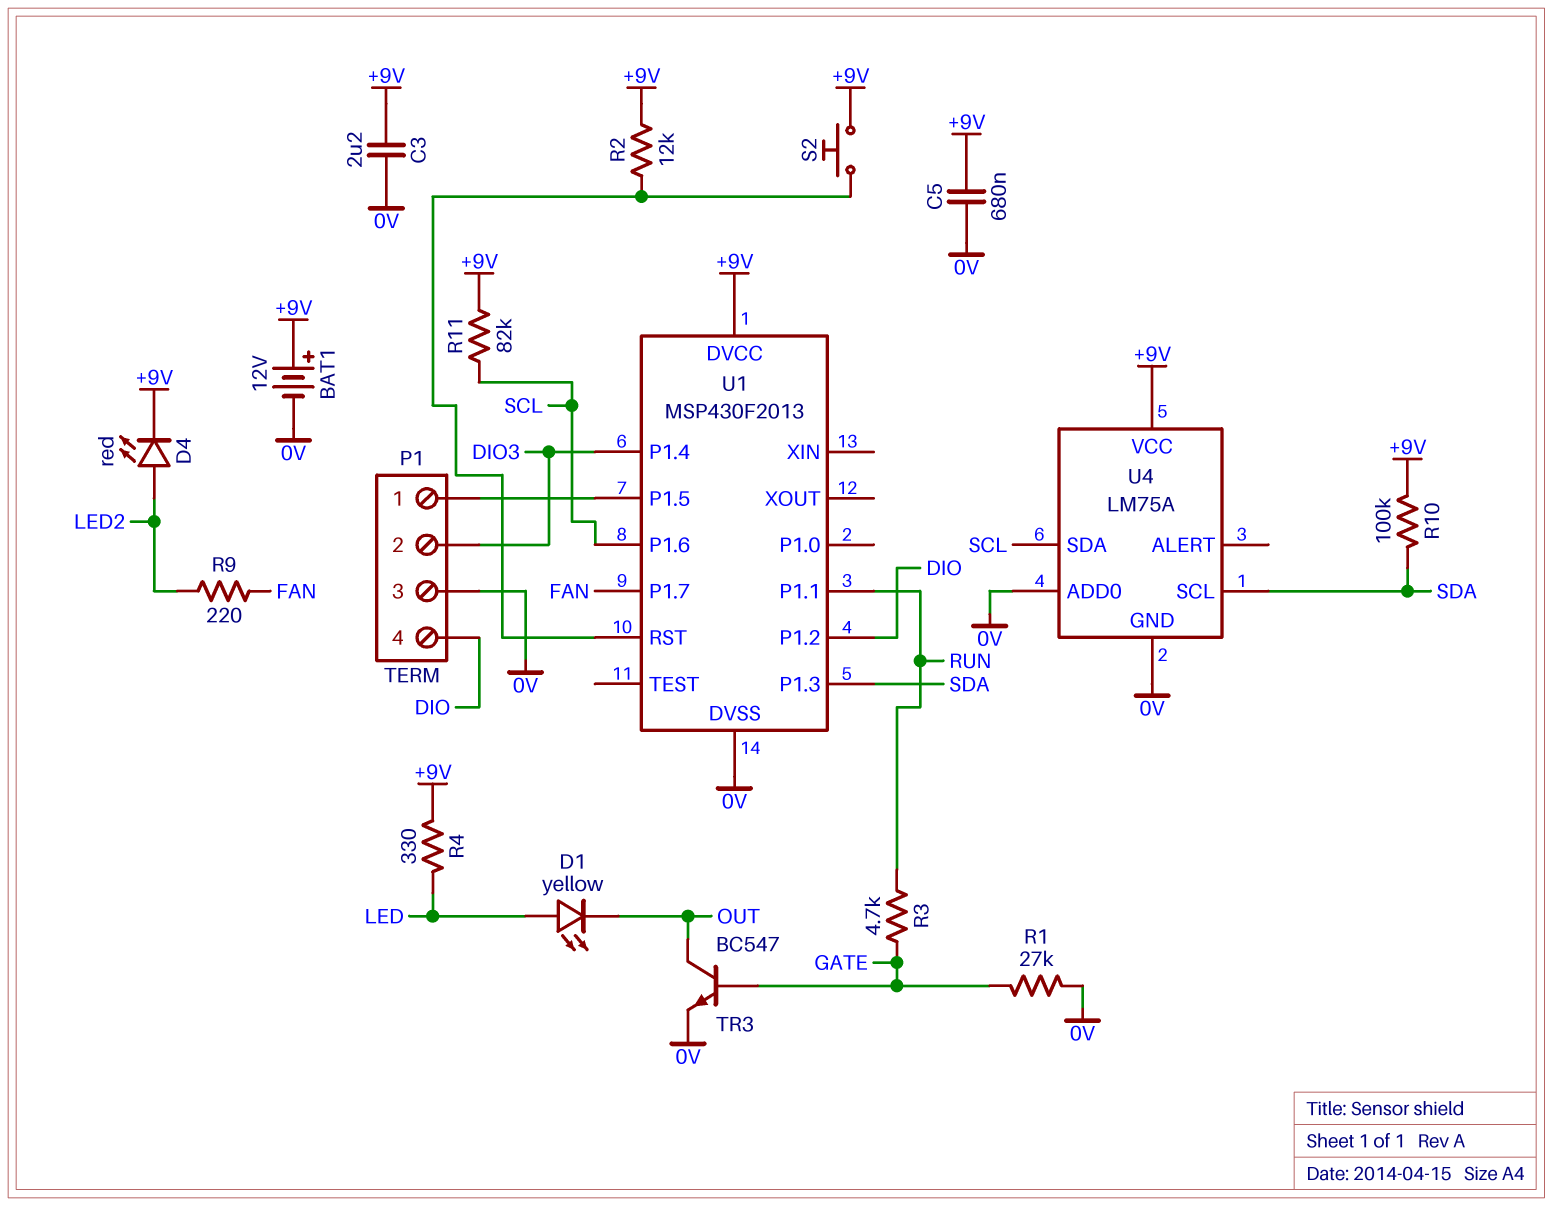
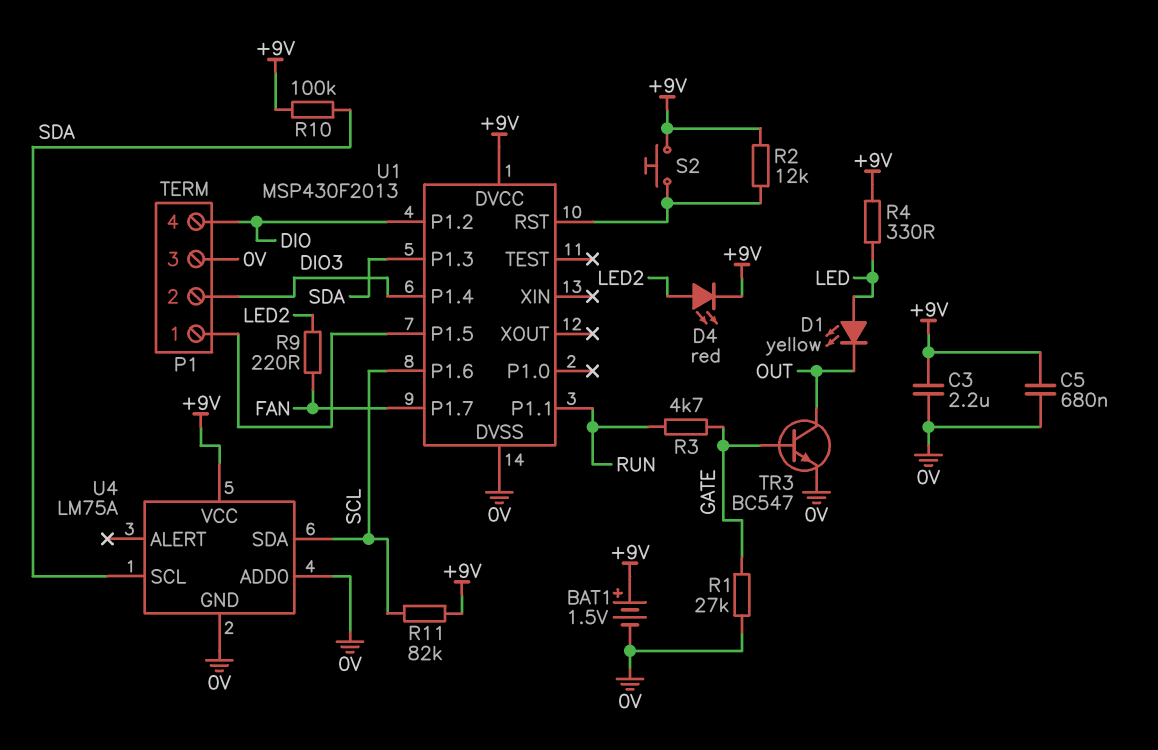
BAT1: 12V (plus +9V, minus 0V) -> 1.5V (plus +9V, minus 0V)

